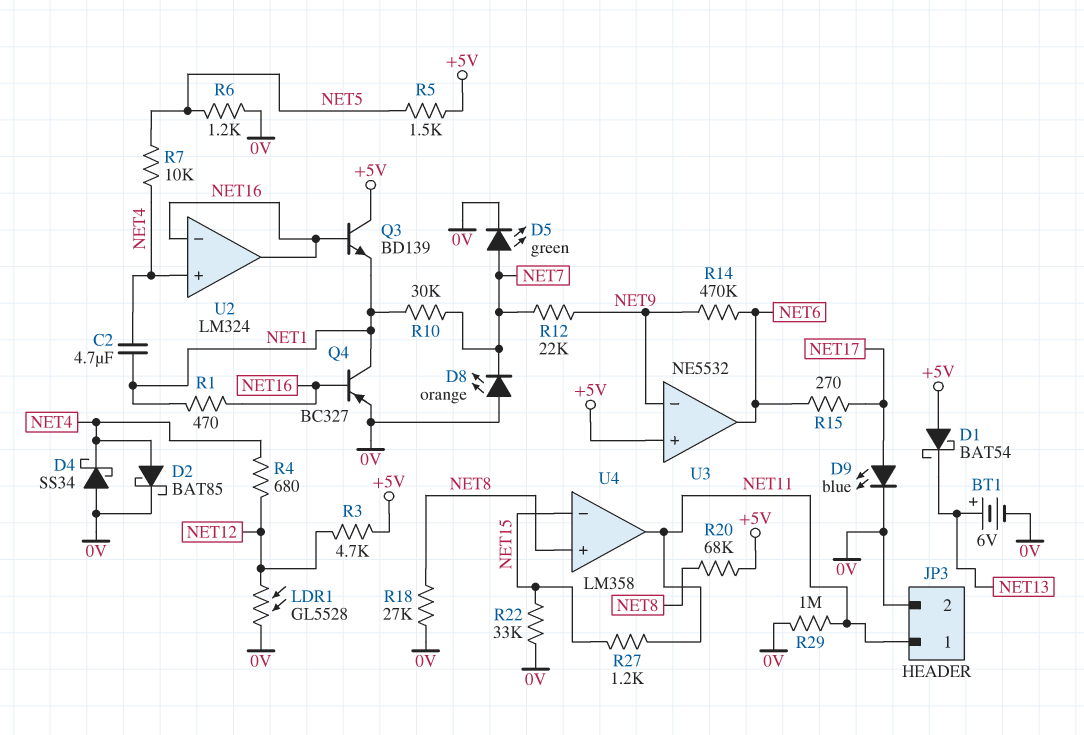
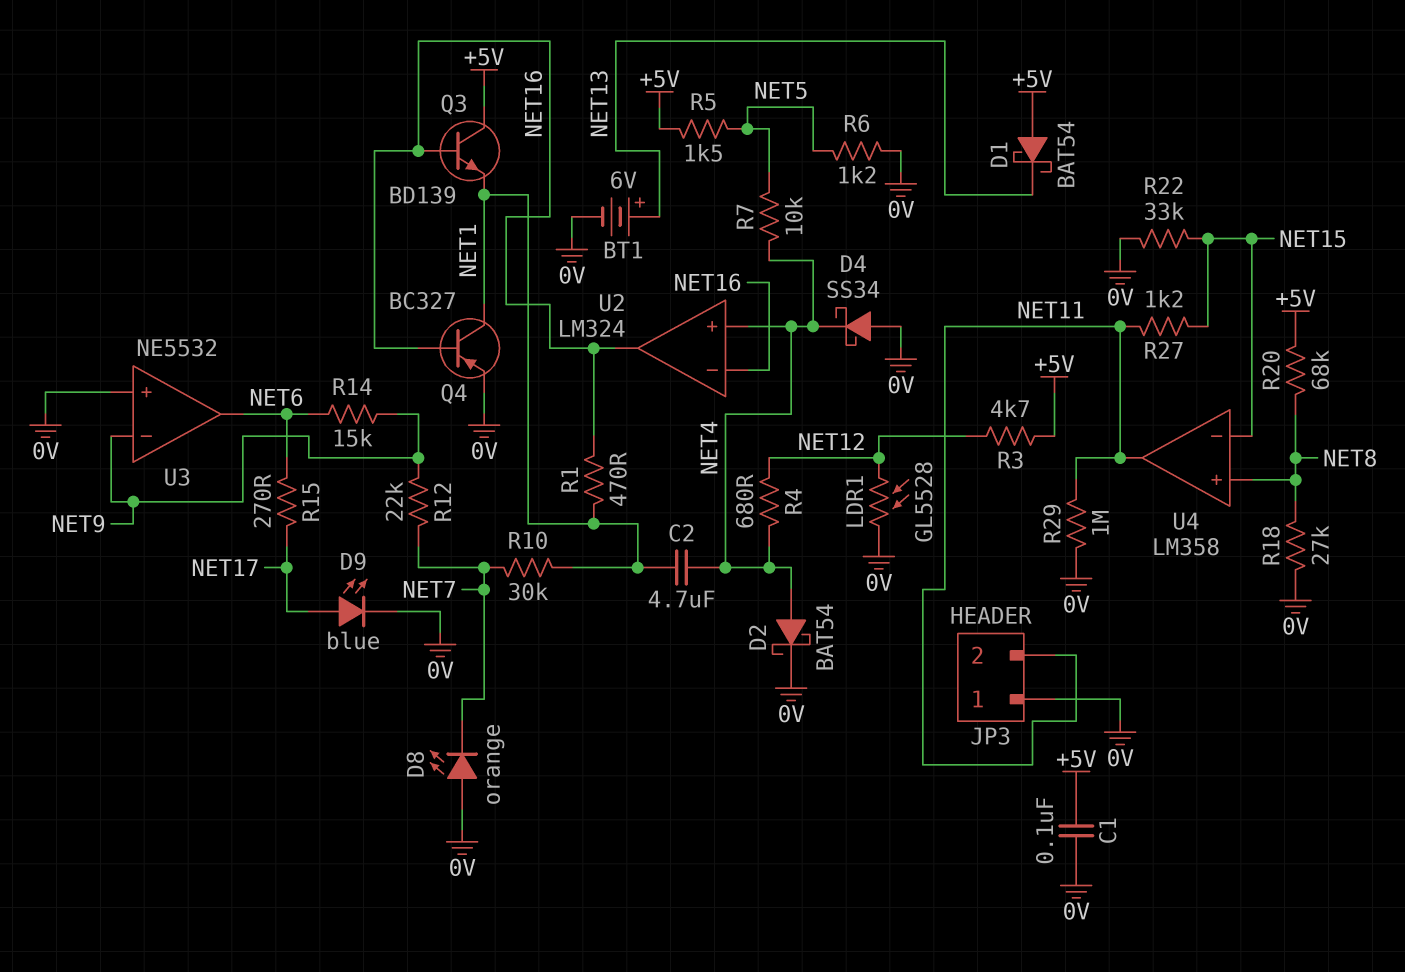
C1: none -> 100nF (+5V, 0V)
D2: schottky BAT85 (A NET4, K 0V) -> schottky BAT54 (A NET4, K 0V)
D5: LED green (A NET7, K 0V) -> none
JP3 pin 1: NET11 -> 0V
JP3 pin 2: 0V -> NET11
R14: 470k (NET6, NET9) -> 15k (NET6, NET9)
U3 pin in+: +5V -> 0V

